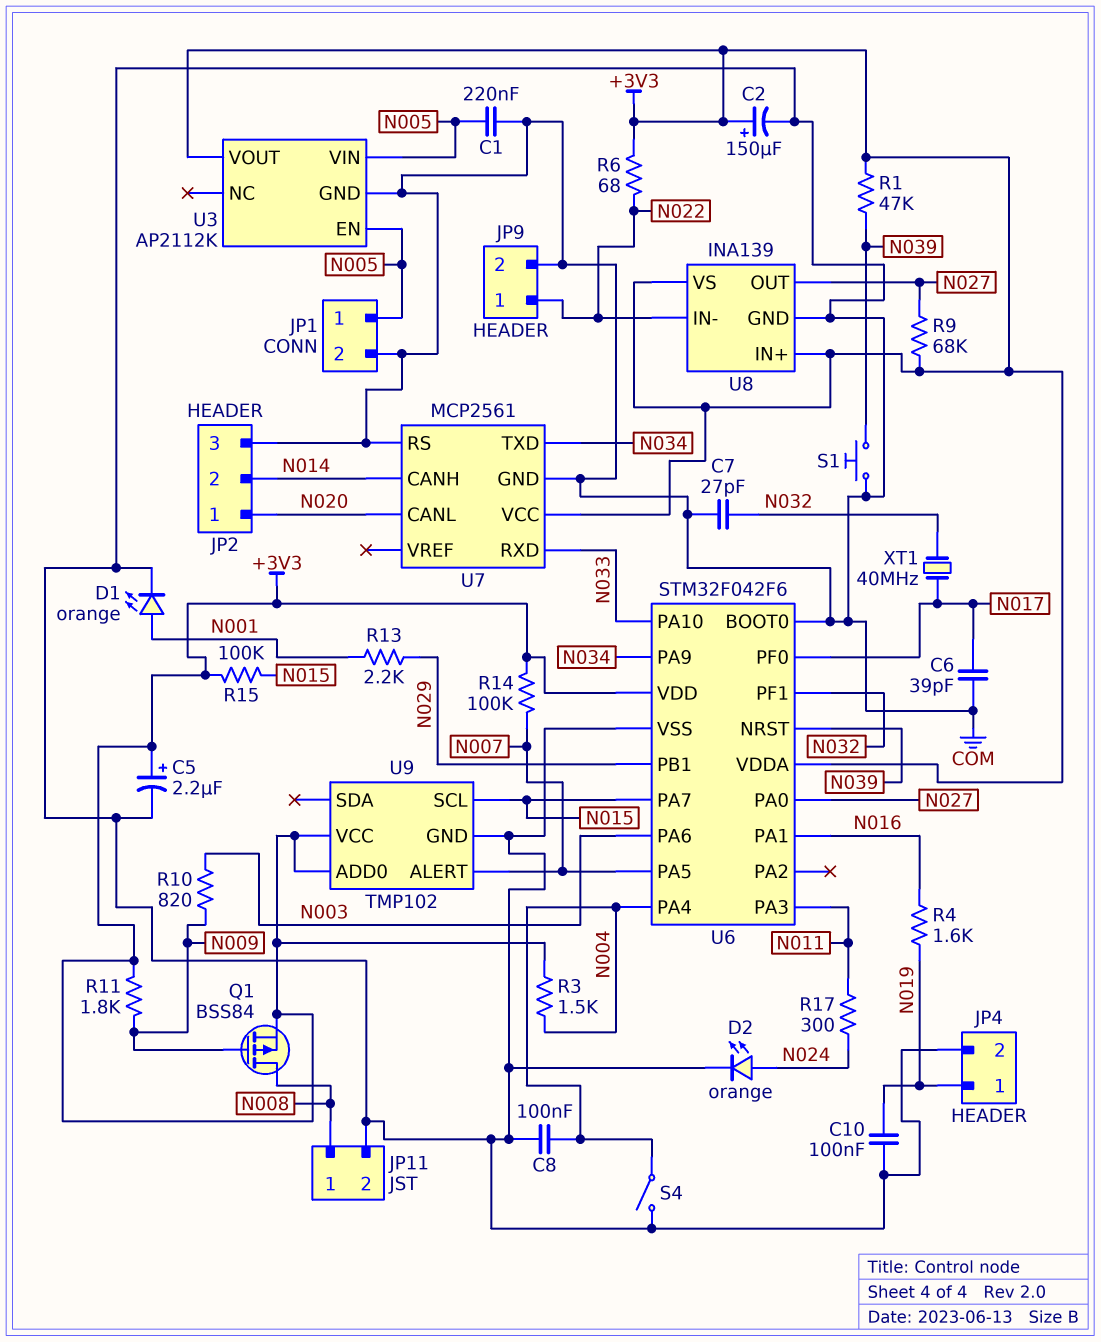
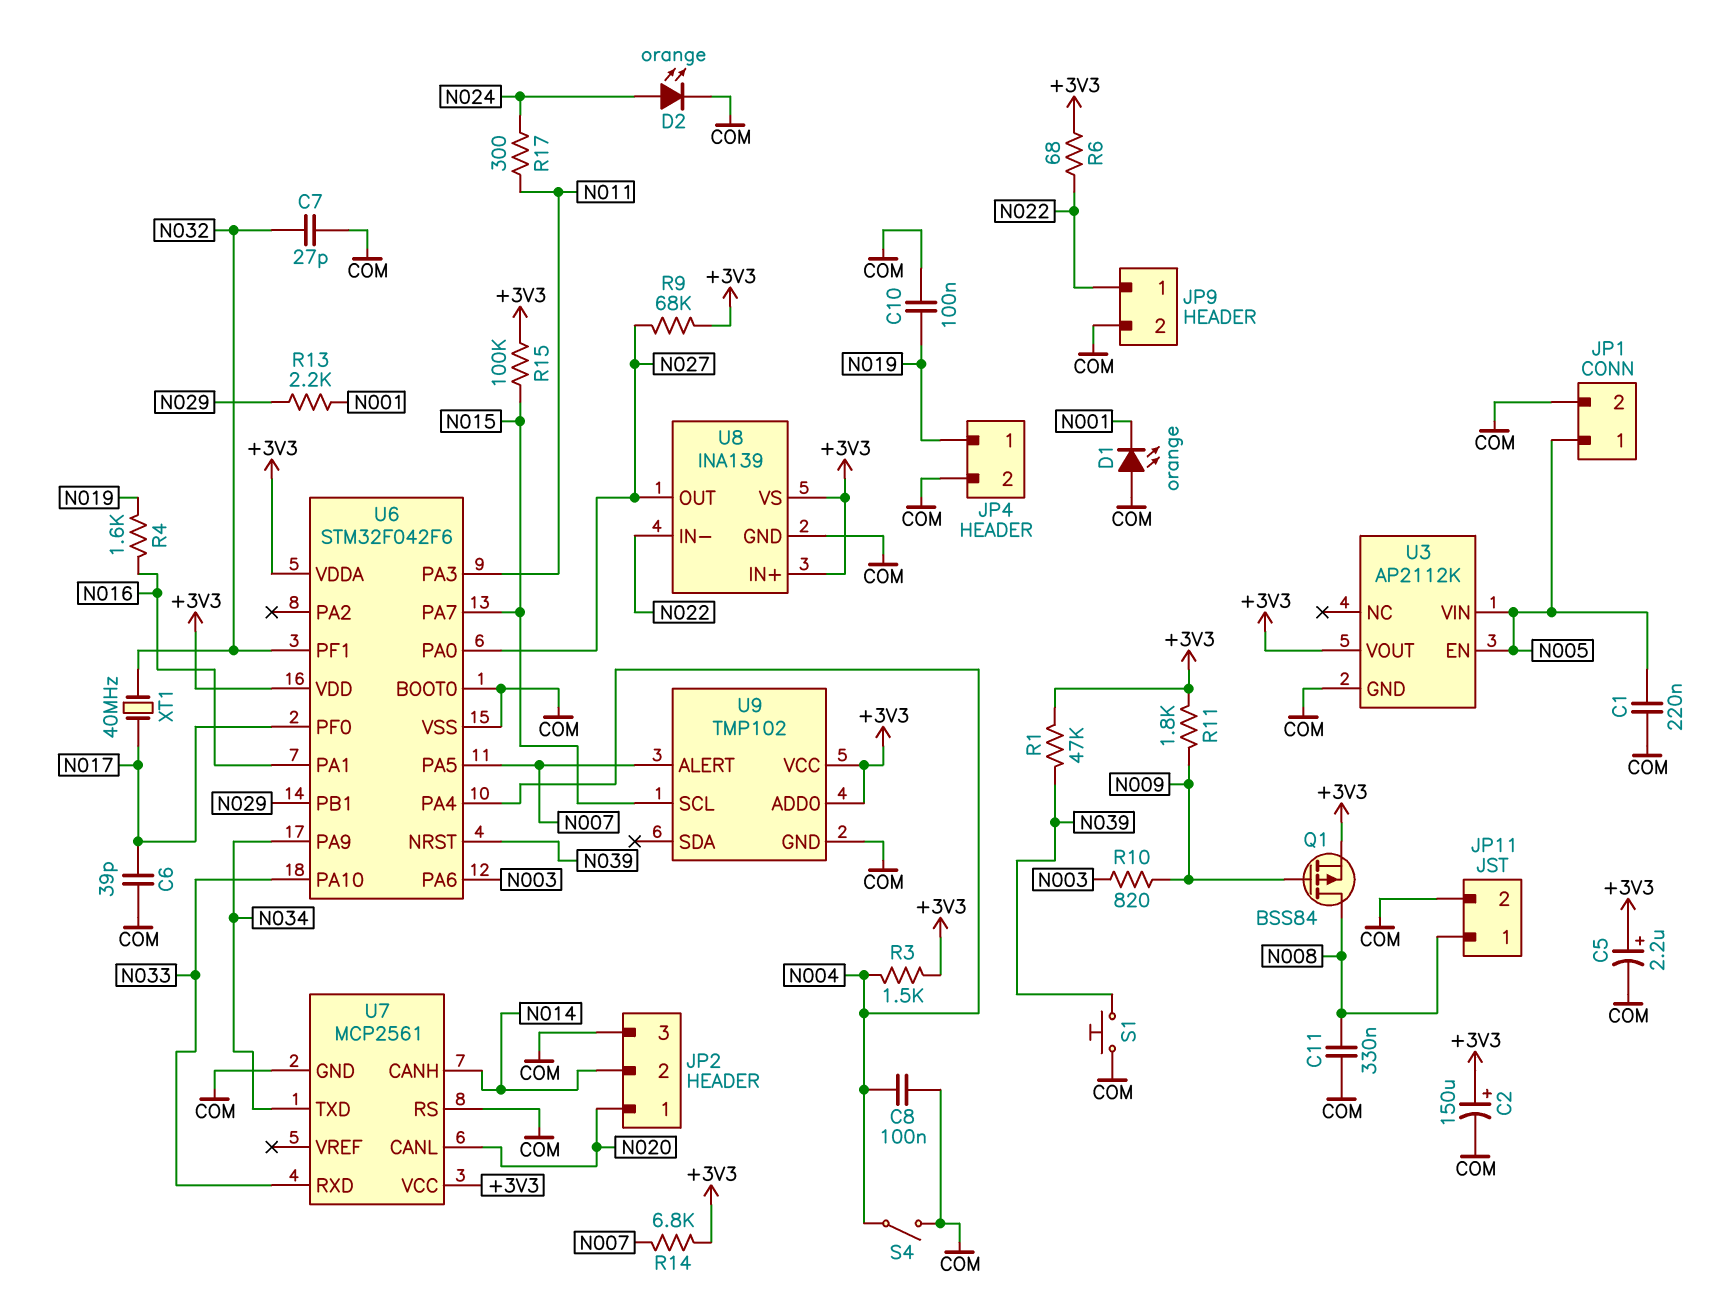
C11: none -> 330nF (COM, N008)
D1: LED orange (A N001, K COM) -> LED orange (A COM, K N001)
R14: 100k (+3V3, N007) -> 6.8k (+3V3, N007)

